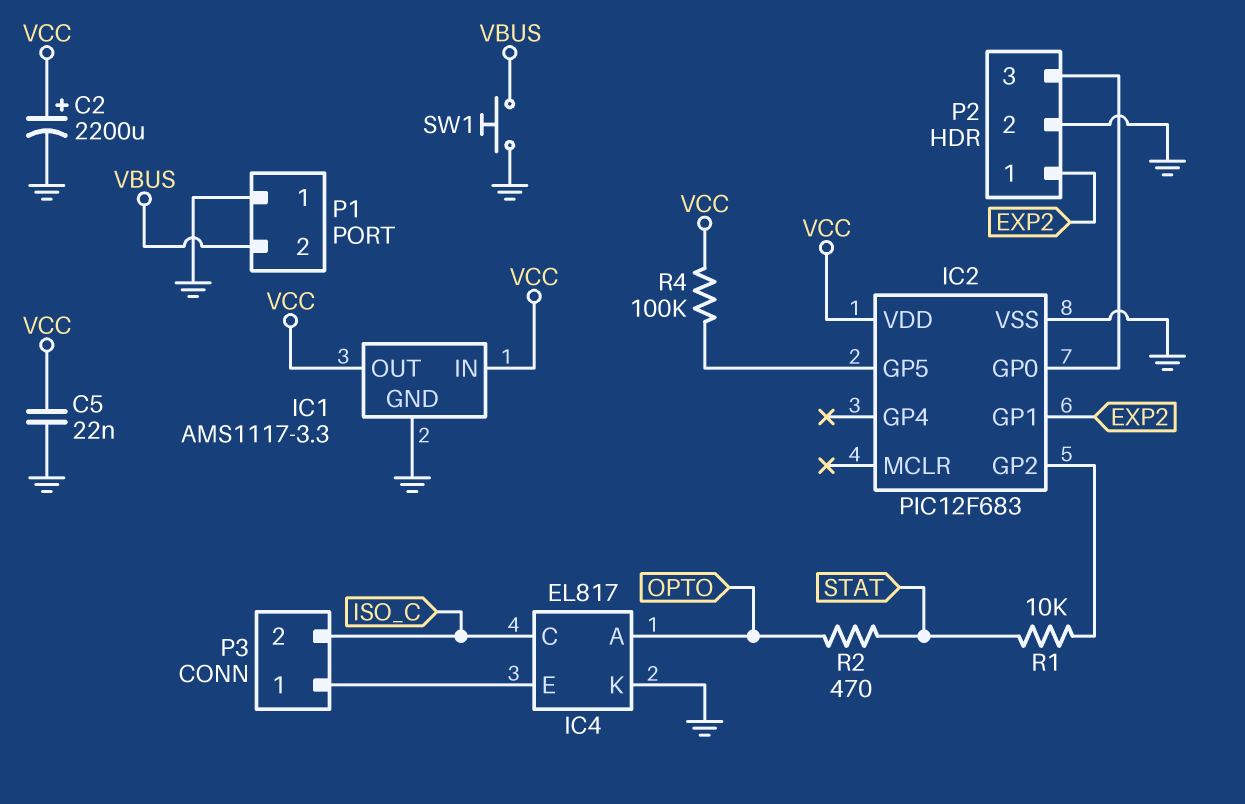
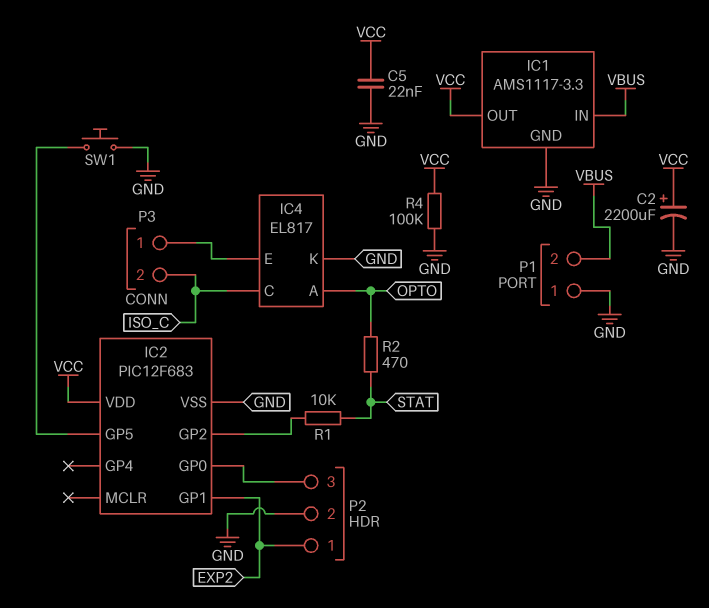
IC1 pin IN: VCC -> VBUS
R4: 100k (IC2/GP5, VCC) -> 100k (GND, VCC)
SW1: button (GND, VBUS) -> button (GND, IC2/GP5)

